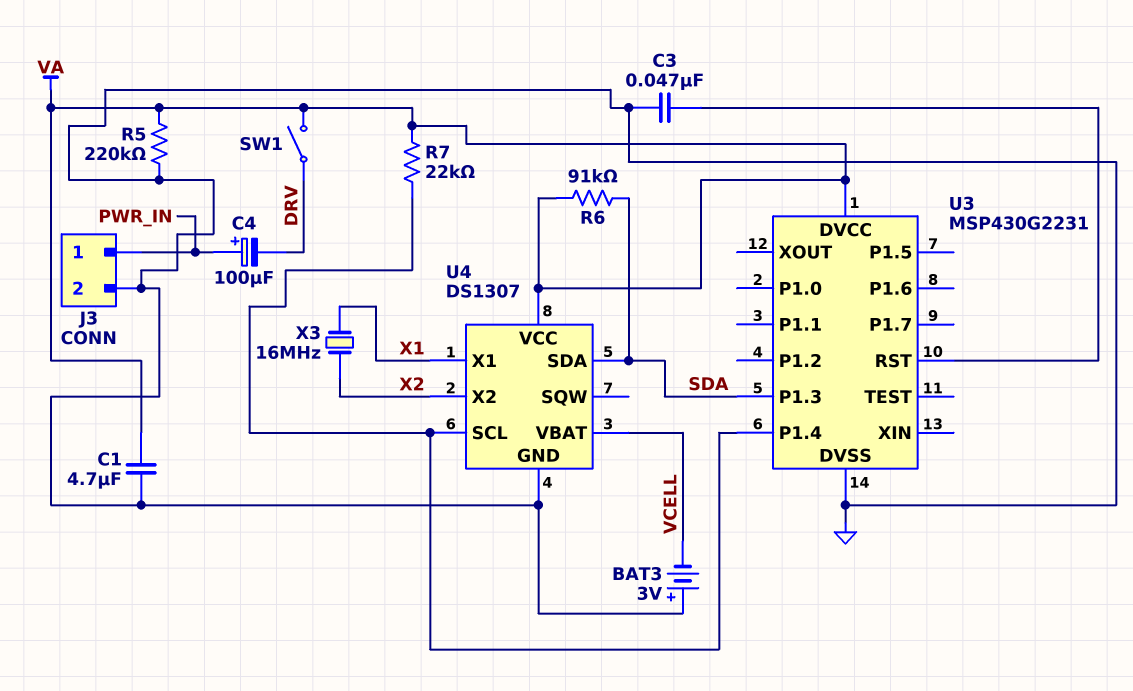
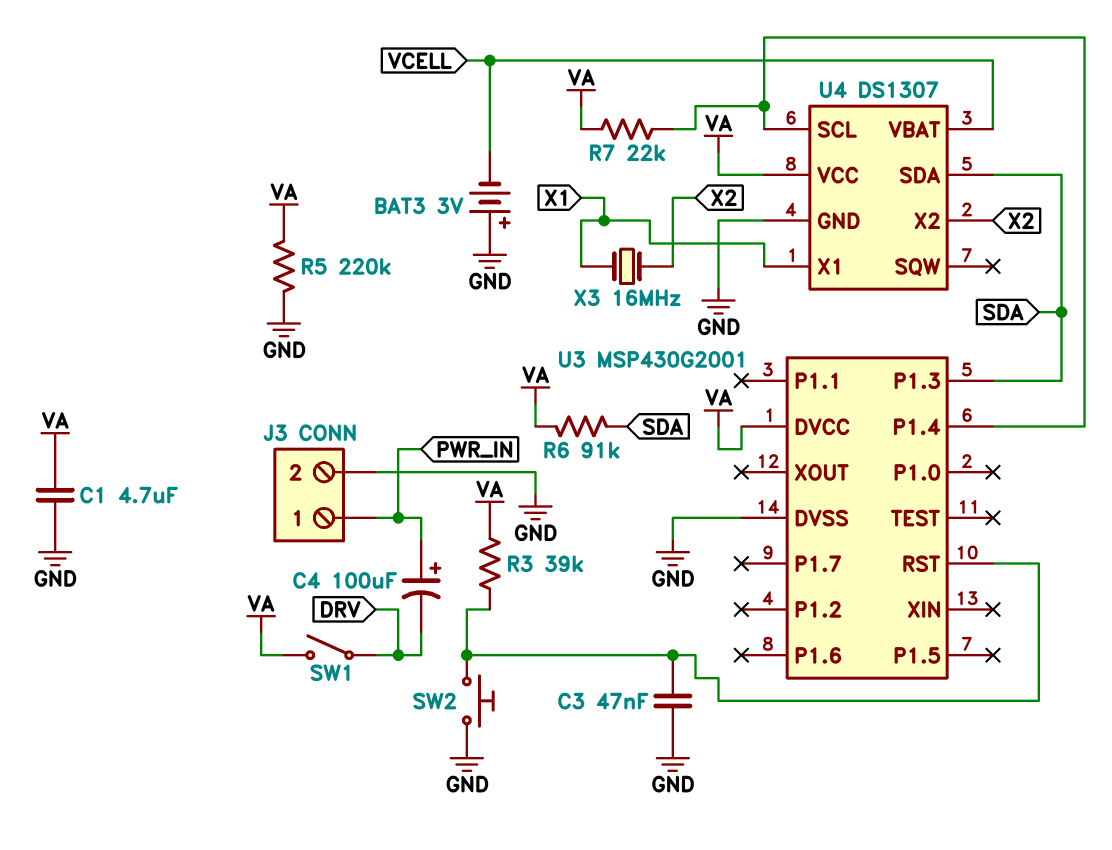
R3: none -> 39k (U3/RST, VA)
SW2: none -> button (GND, U3/RST)
U3: MSP430G2231 -> MSP430G2001

